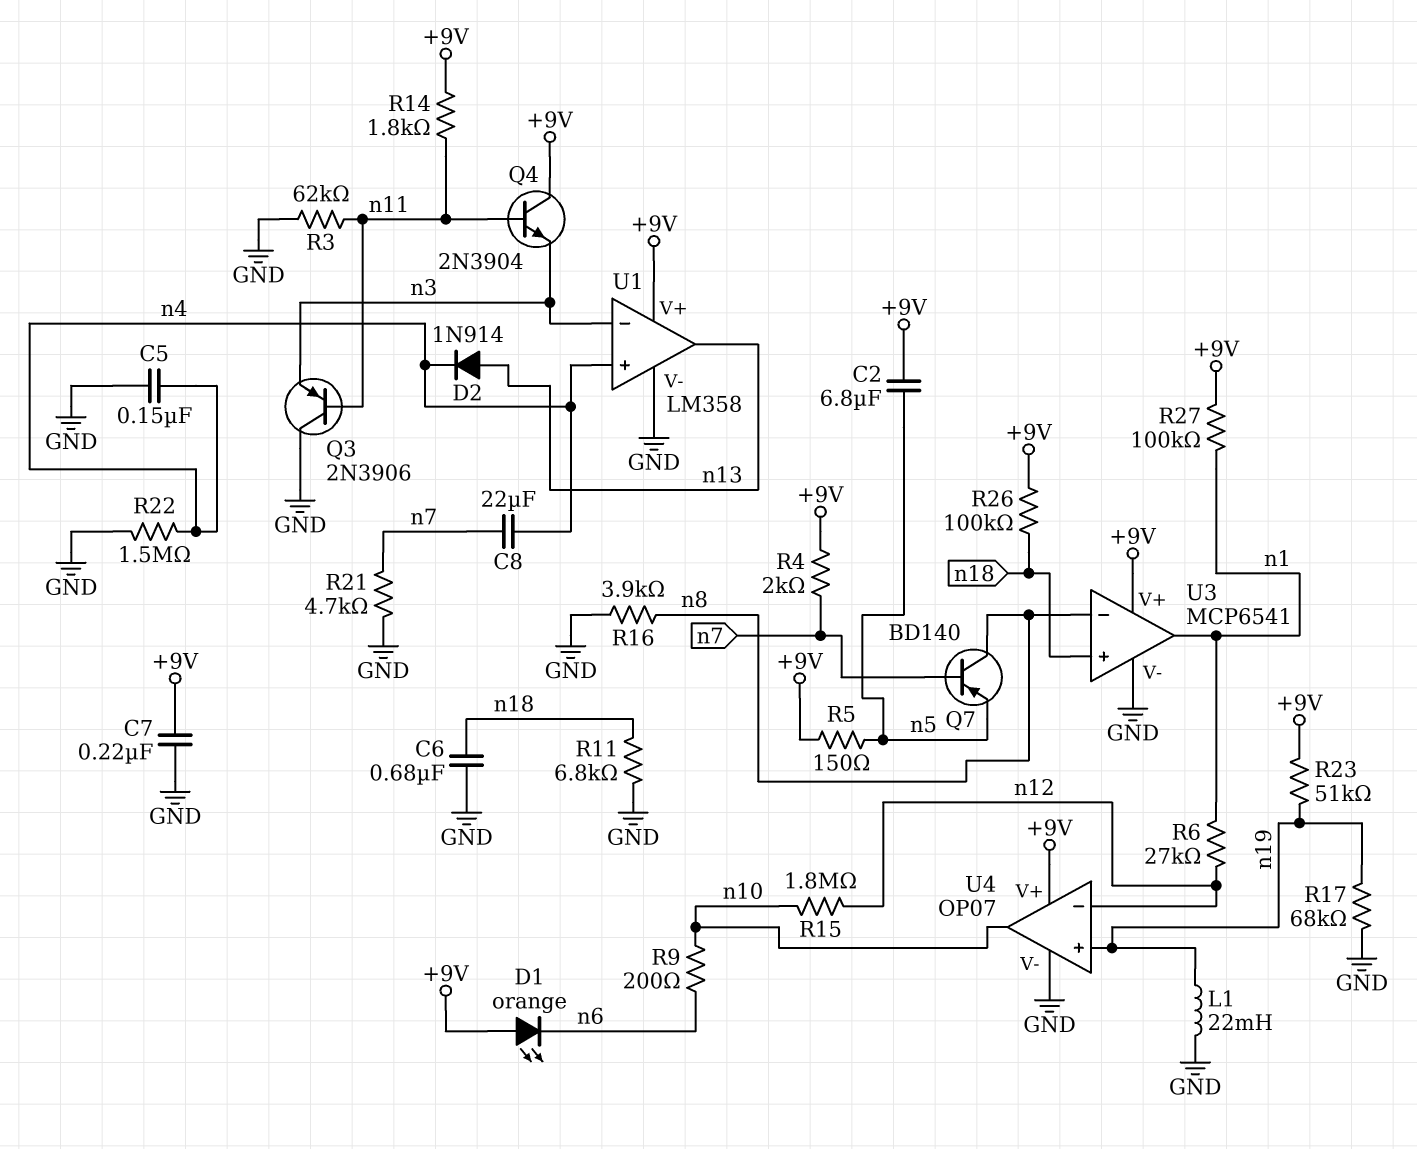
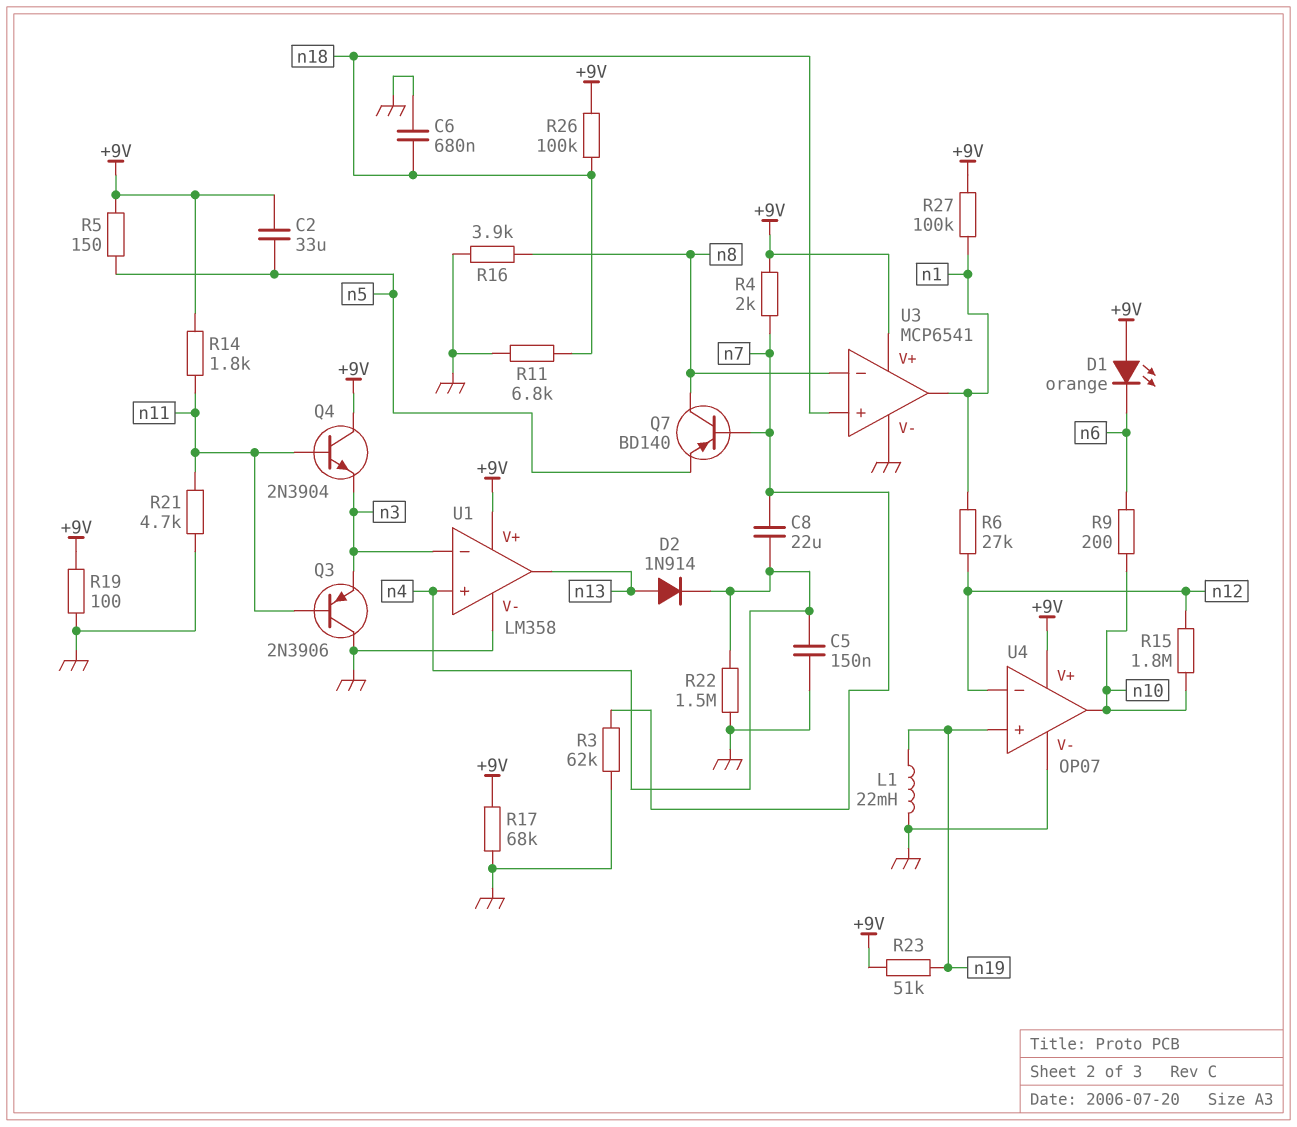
C2: 6.8uF (+9V, n5) -> 33uF (+9V, n5)
C7: 220nF (+9V, GND) -> none
R3: 62k (GND, n11) -> 62k (GND, n7)
R17: 68k (GND, n19) -> 68k (+9V, GND)
R19: none -> 100 (+9V, GND)
R21: 4.7k (GND, n7) -> 4.7k (GND, n11)

